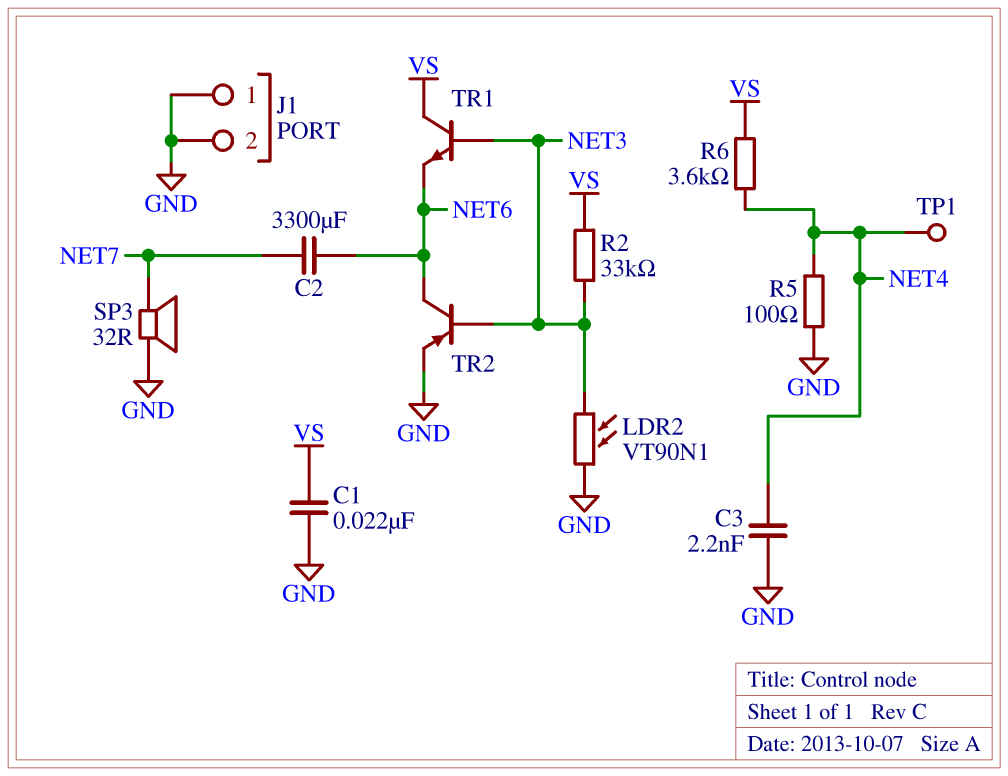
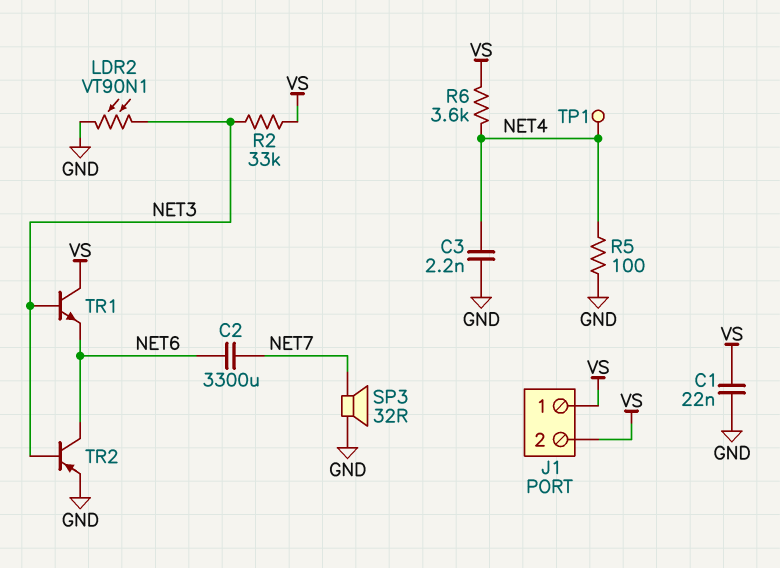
J1 pin 1: GND -> VS
J1 pin 2: GND -> VS

